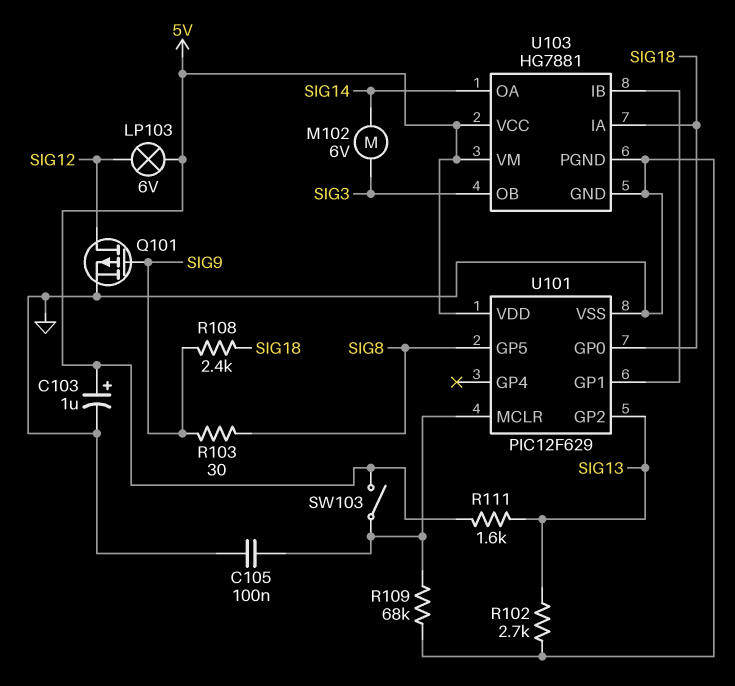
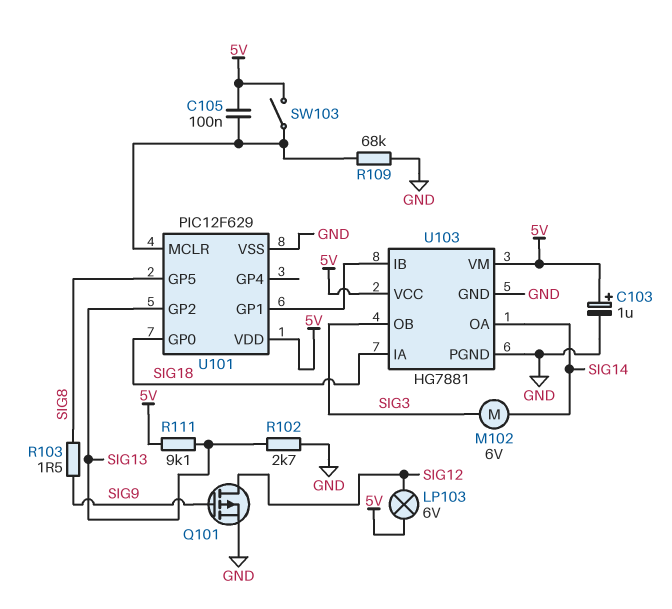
C105: 100nF (GND, U101/MCLR) -> 100nF (5V, U101/MCLR)
R103: 30 (SIG8, SIG9) -> 1.5 (SIG8, SIG9)
R108: 2.4k (SIG9, SIG18) -> none
R111: 1.6k (5V, SIG13) -> 9.1k (5V, SIG13)

